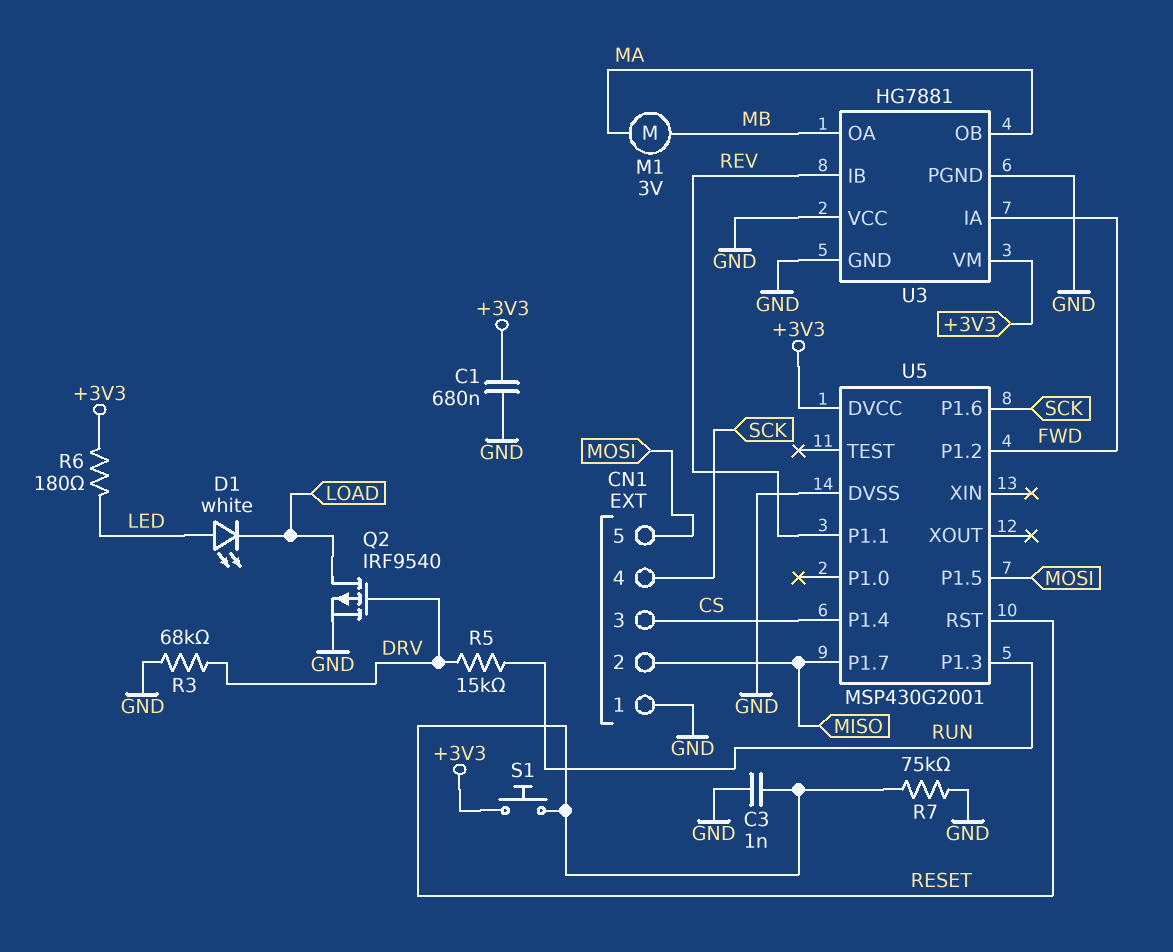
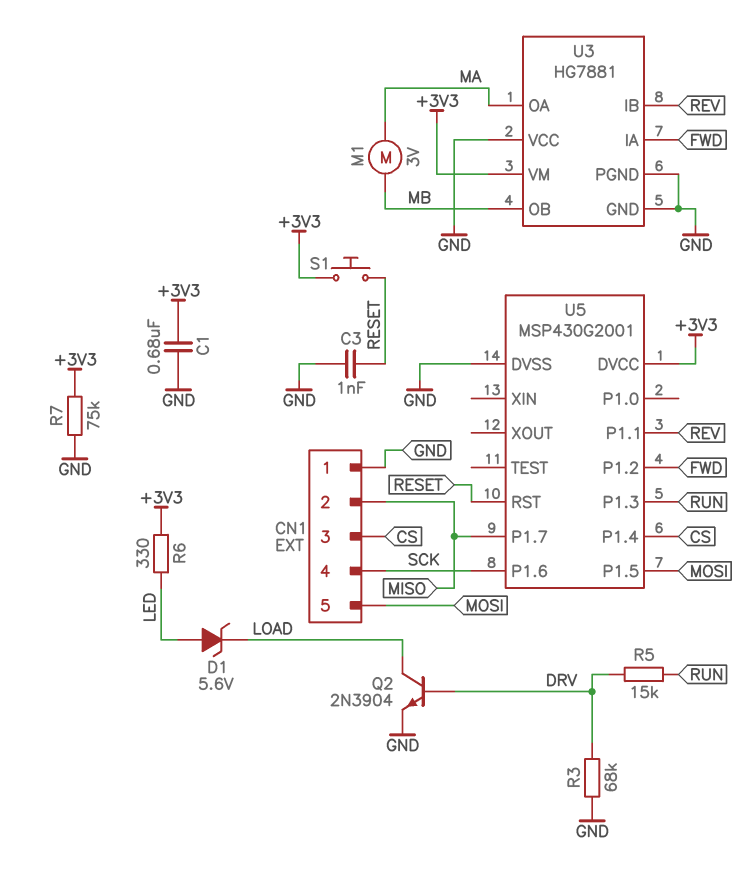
D1: LED white (A LED, K LOAD) -> zener 5.6V (A LED, K LOAD)
Q2: PMOS IRF9540 (G DRV, D LOAD, S GND) -> NPN 2N3904 (B DRV, C LOAD, E GND)
R6: 180 (+3V3, LED) -> 330 (+3V3, LED)
R7: 75k (GND, RESET) -> 75k (+3V3, GND)
U3 pin OA: MB -> MA
U3 pin OB: MA -> MB

